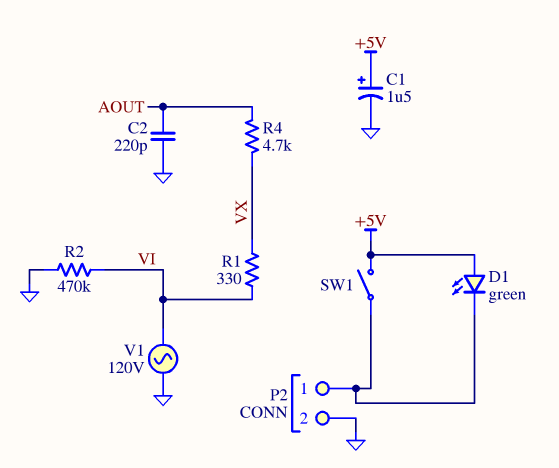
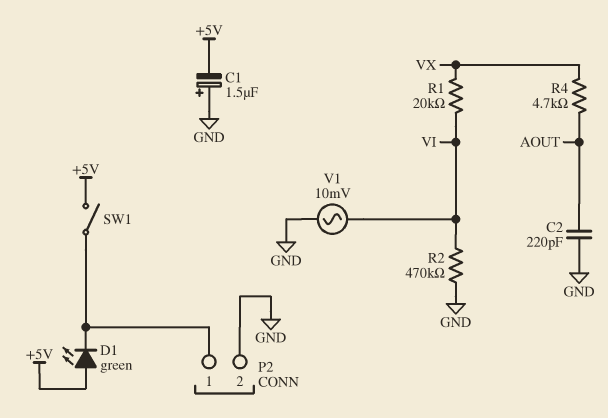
C1: 1.5uF (plus +5V, minus GND) -> 1.5uF (plus GND, minus +5V)
R1: 330 (VI, VX) -> 20k (VI, VX)
V1: AC 120V (GND, VI) -> AC 10mV (GND, VI)

